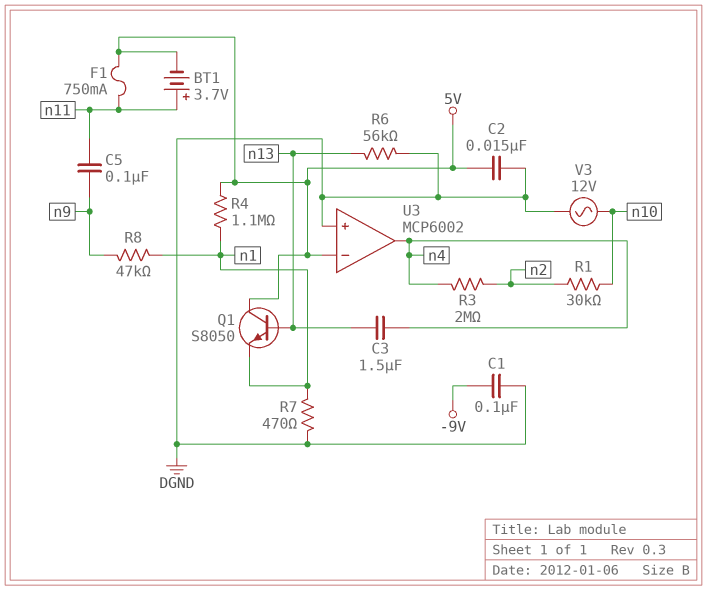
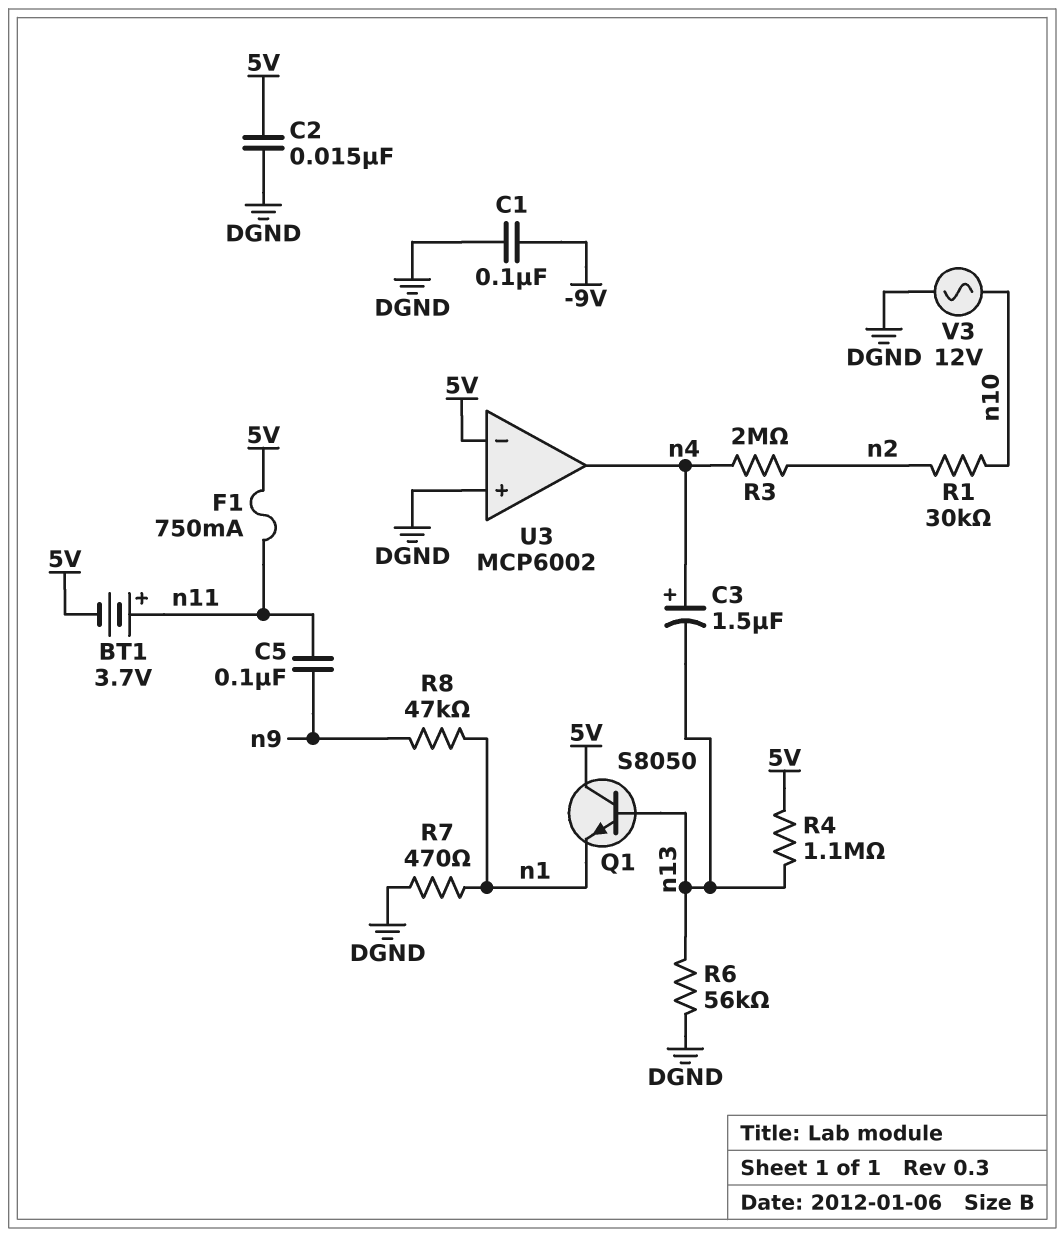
C3: 1.5uF (n4, n13) -> 1.5uF (plus n4, minus n13)
R4: 1.1M (5V, n1) -> 1.1M (5V, n13)

